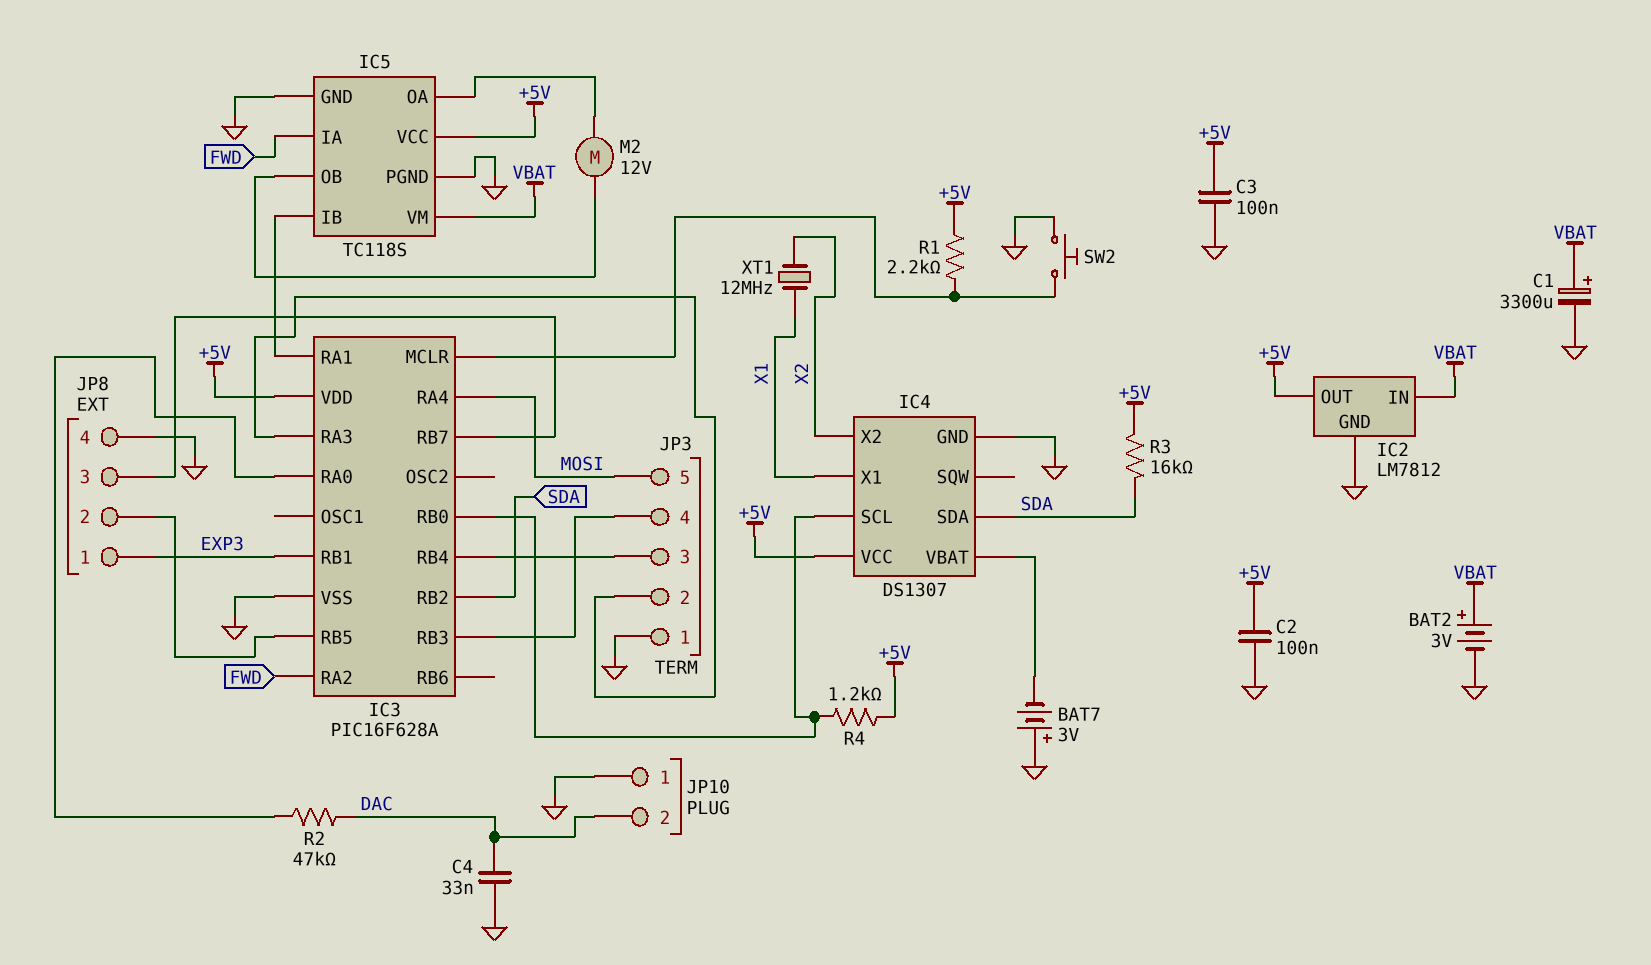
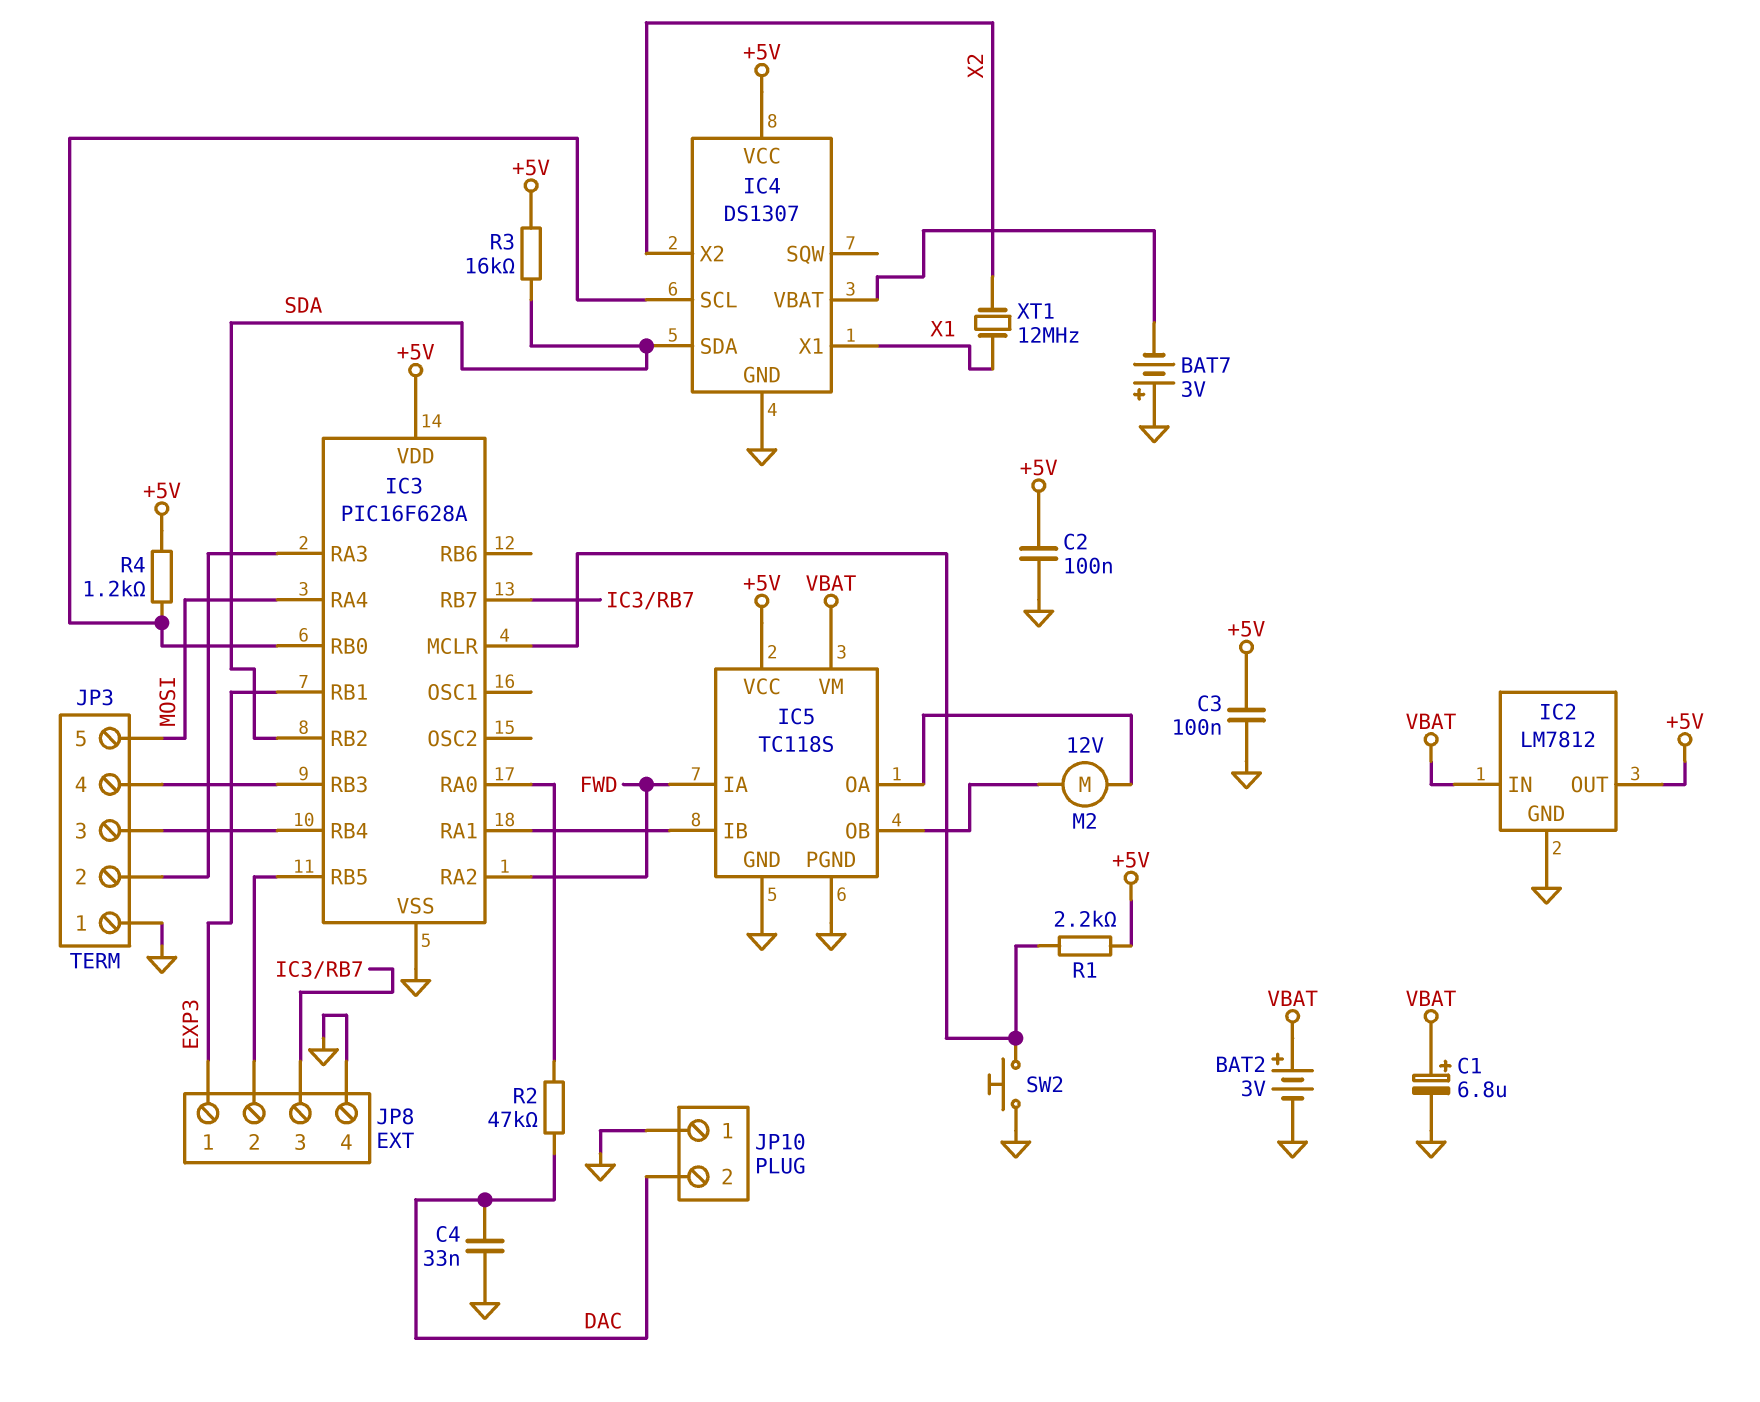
C1: 3300uF (plus VBAT, minus GND) -> 6.8uF (plus VBAT, minus GND)

